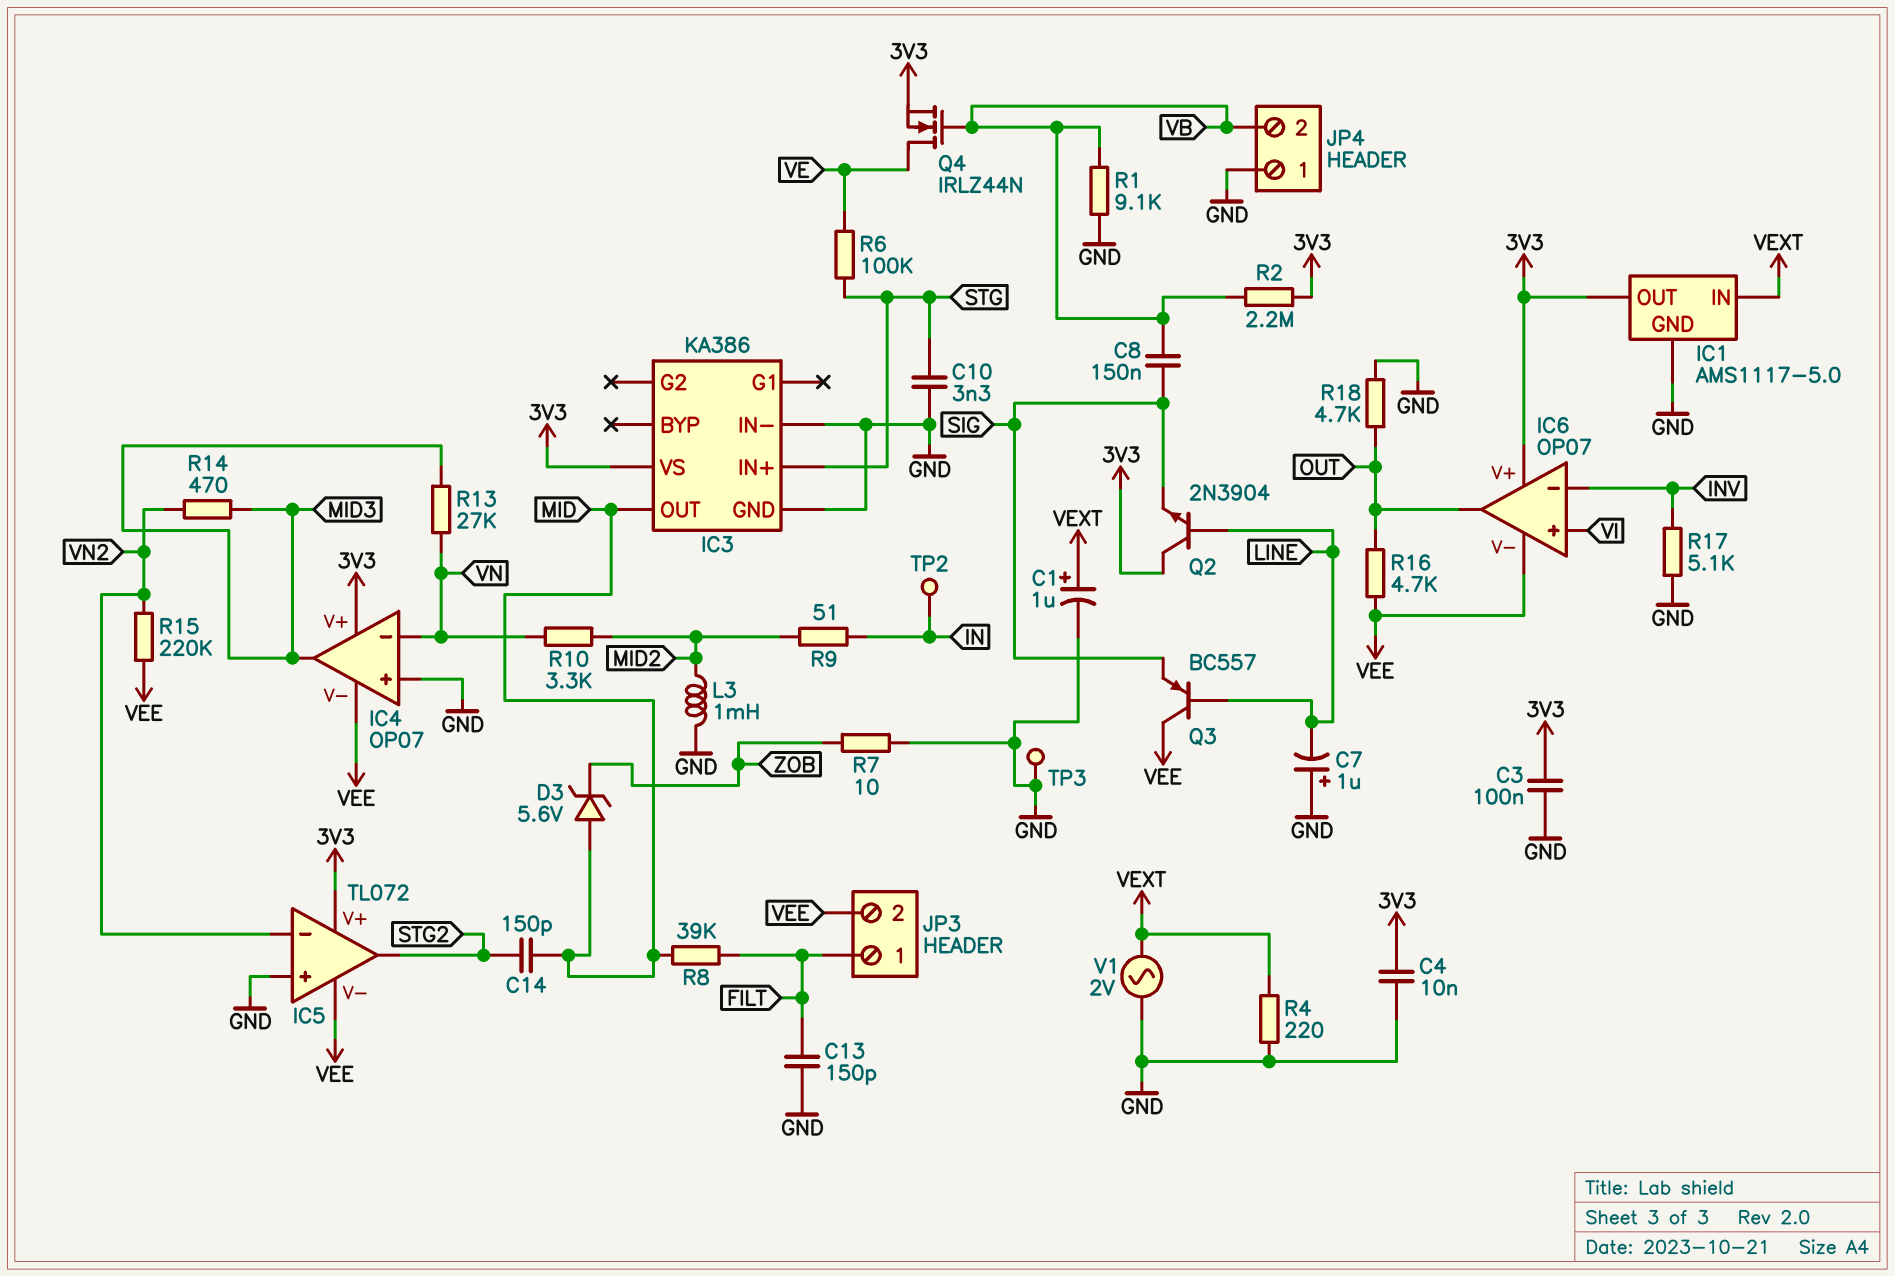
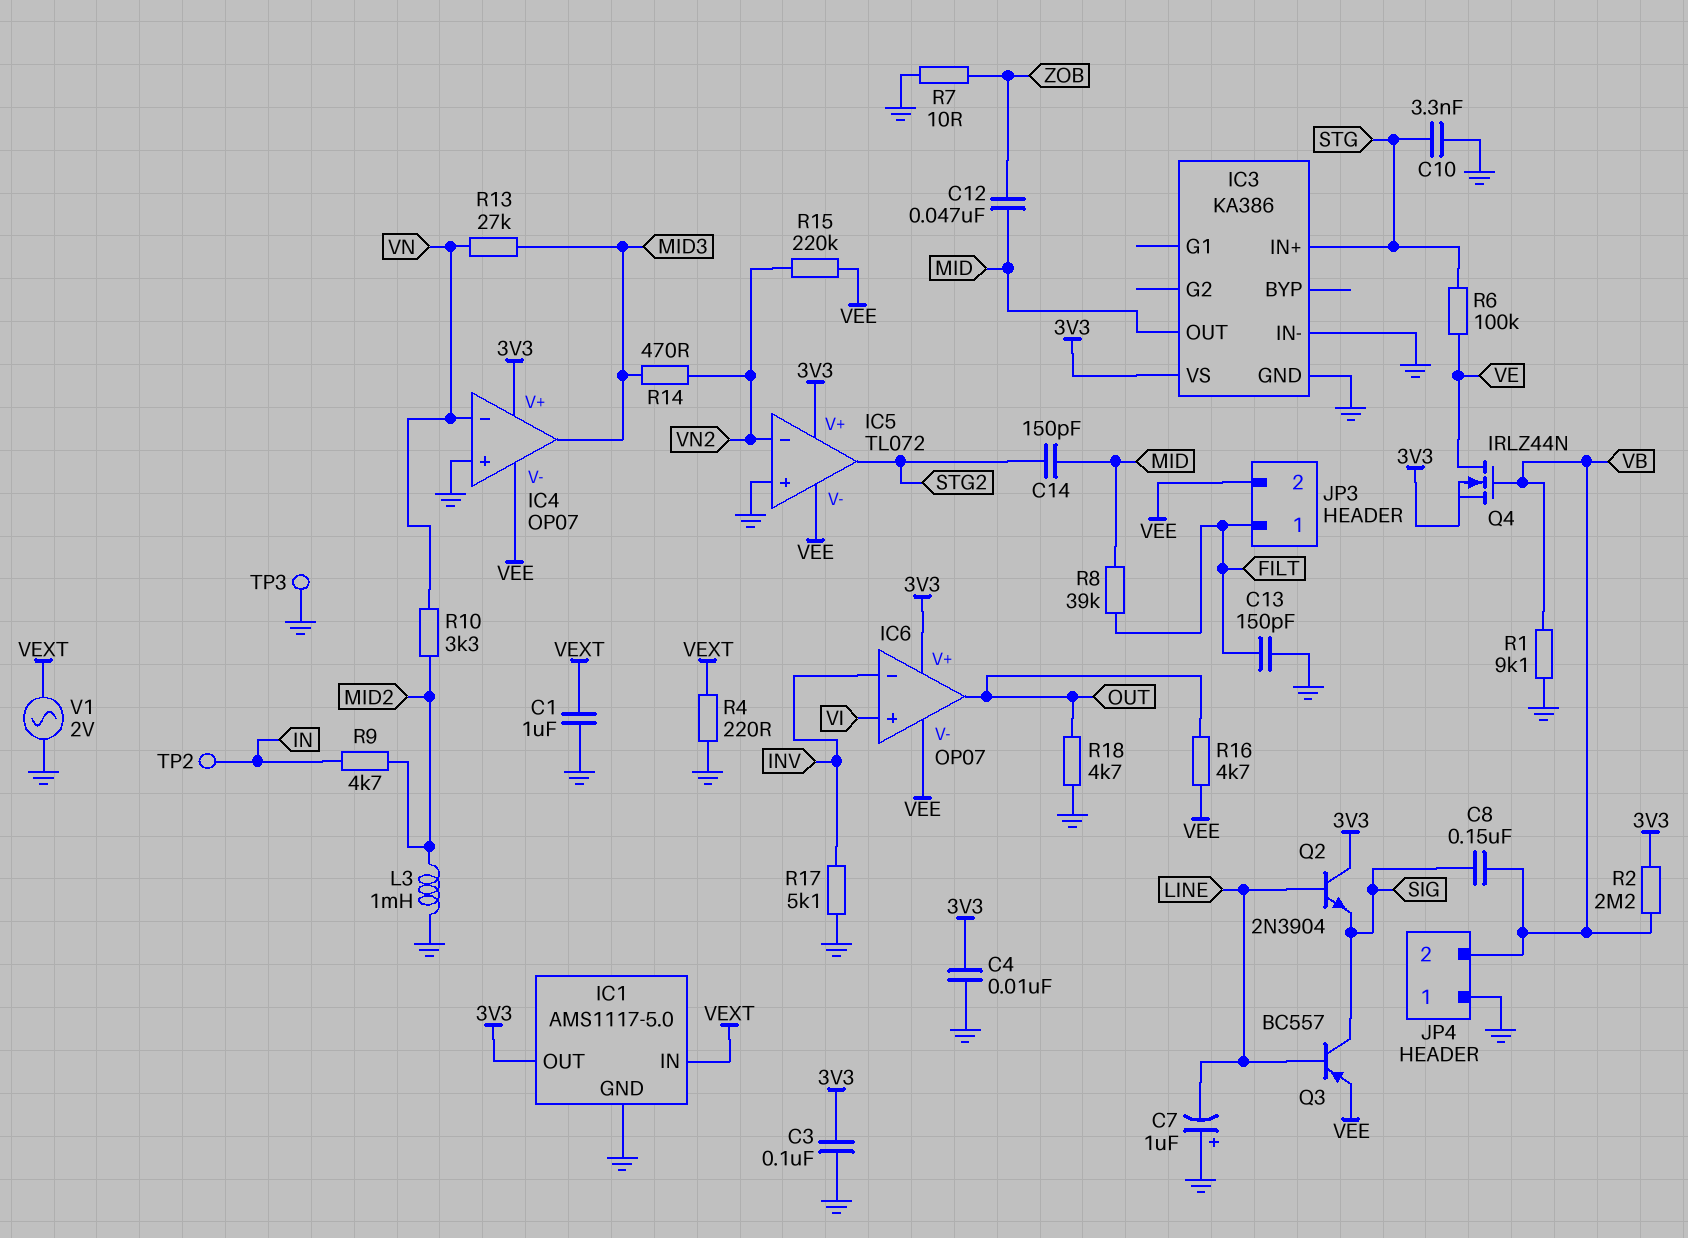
C1: 1uF (plus VEXT, minus GND) -> 1uF (GND, VEXT)
C12: none -> 47nF (MID, ZOB)
D3: zener 5.6V (A MID, K ZOB) -> none
Q3: PNP BC557 (B LINE, C VEE, E SIG) -> PNP BC557 (B LINE, C SIG, E VEE)
R9: 51 (IN, MID2) -> 4.7k (IN, MID2)

